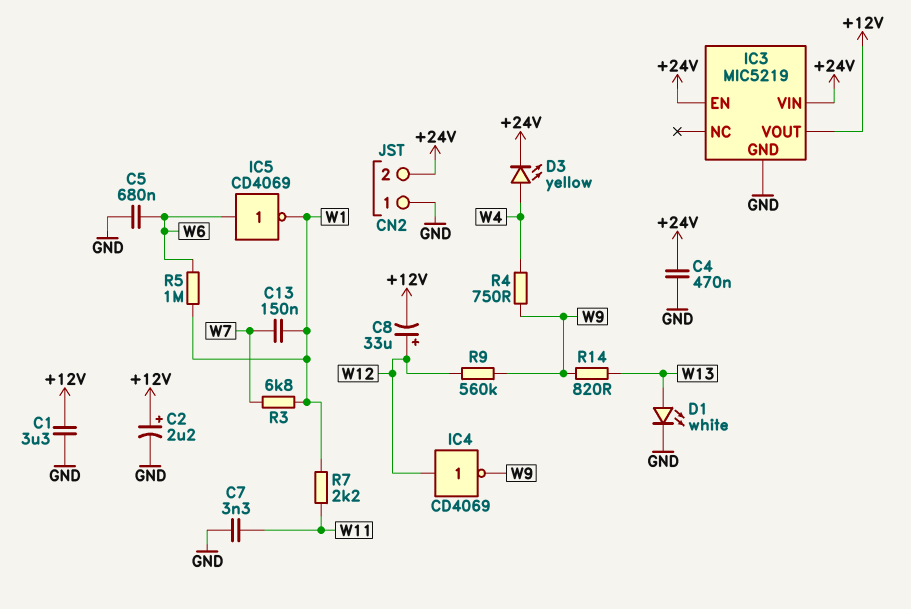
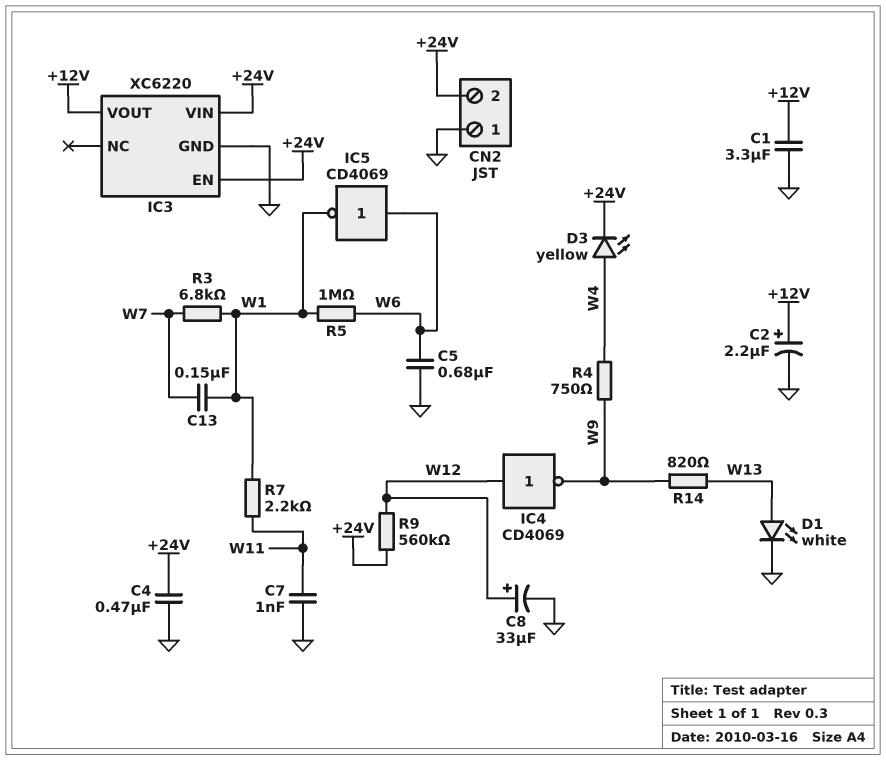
C7: 3.3nF (GND, W11) -> 1nF (GND, W11)
C8: 33uF (plus W12, minus +12V) -> 33uF (plus W12, minus GND)
IC3: MIC5219 -> XC6220
R9: 560k (W9, W12) -> 560k (+24V, W12)

